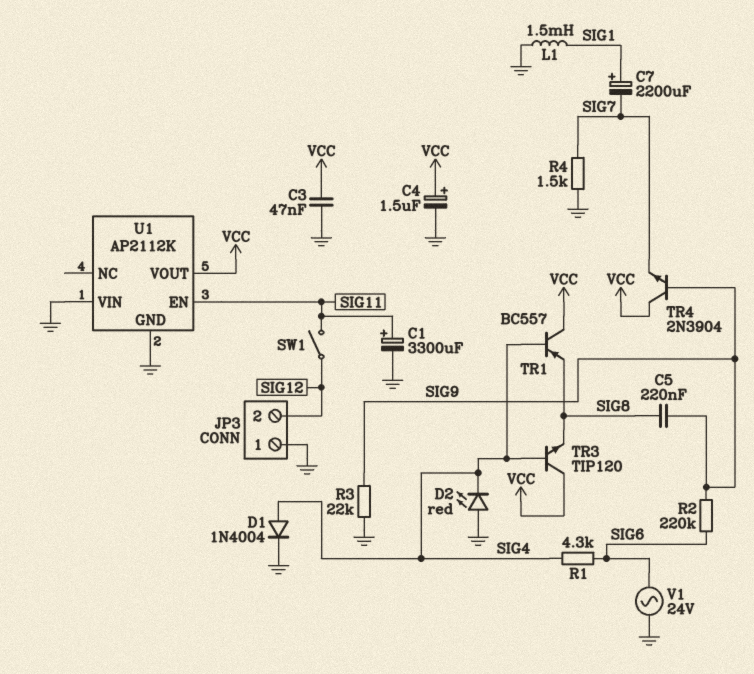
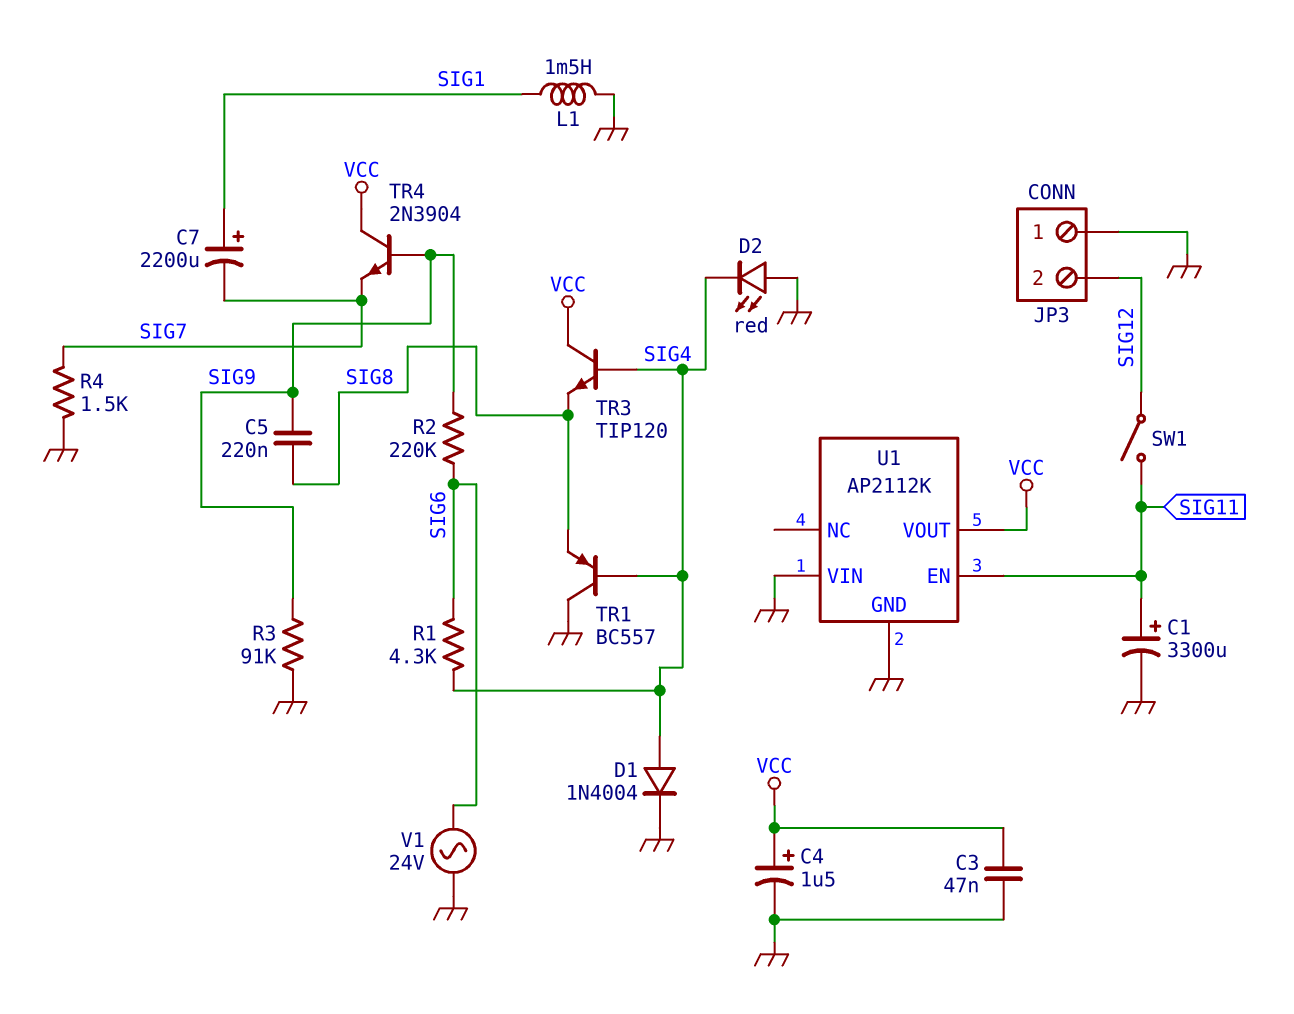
R3: 22k (GND, SIG9) -> 91k (GND, SIG9)
TR1: PNP BC557 (B SIG4, C VCC, E SIG8) -> PNP BC557 (B SIG4, C GND, E SIG8)

